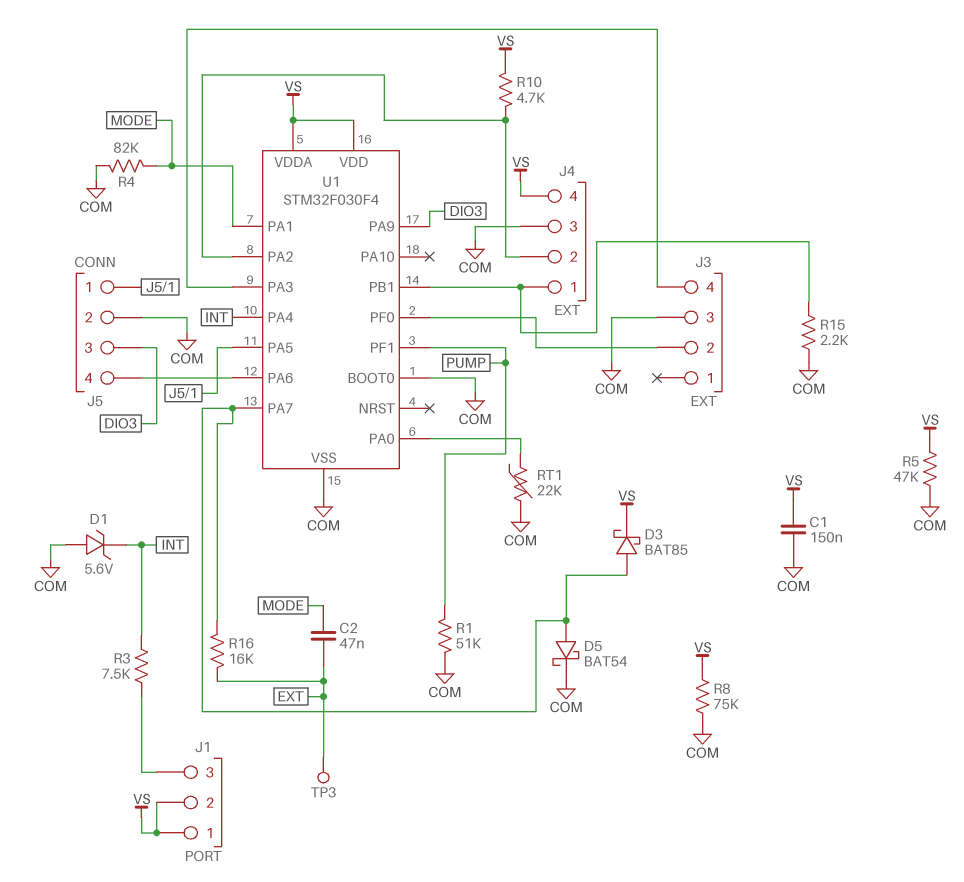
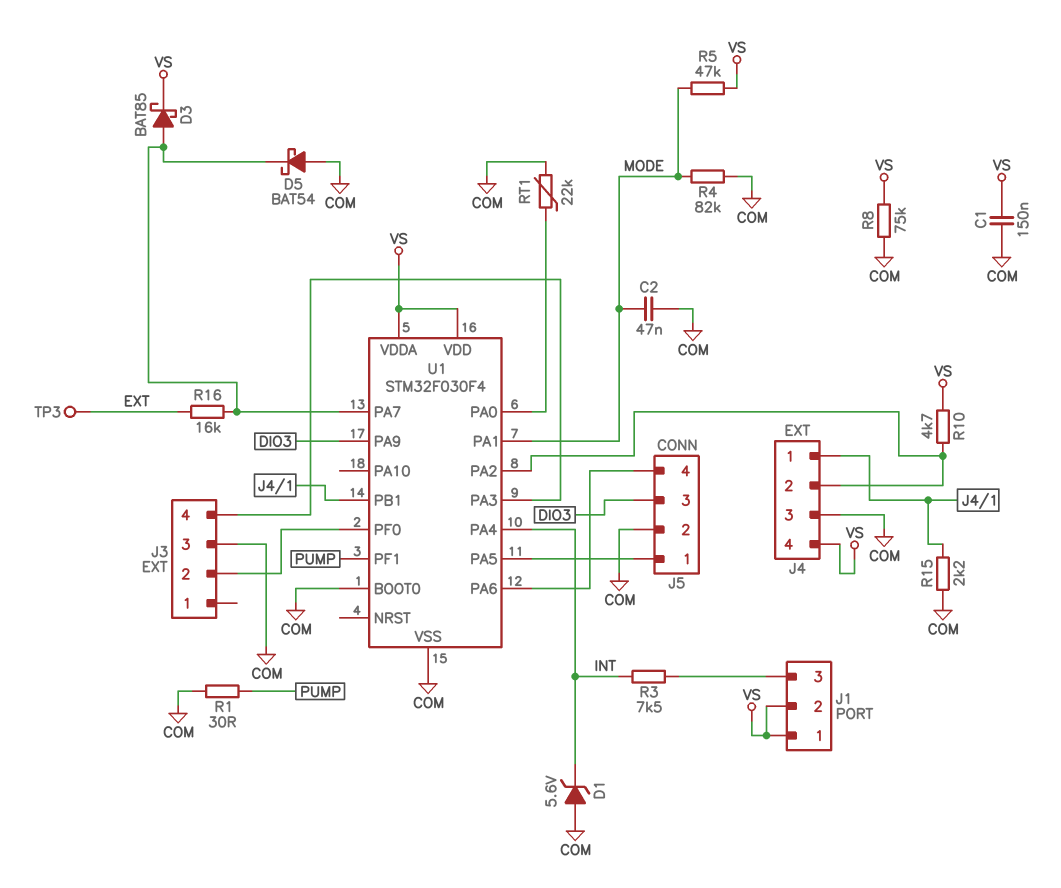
C2: 47nF (EXT, MODE) -> 47nF (COM, MODE)
D5: schottky BAT54 (A U1/PA7, K COM) -> schottky BAT54 (A COM, K U1/PA7)
R1: 51k (COM, PUMP) -> 30 (COM, PUMP)
R5: 47k (COM, VS) -> 47k (MODE, VS)

